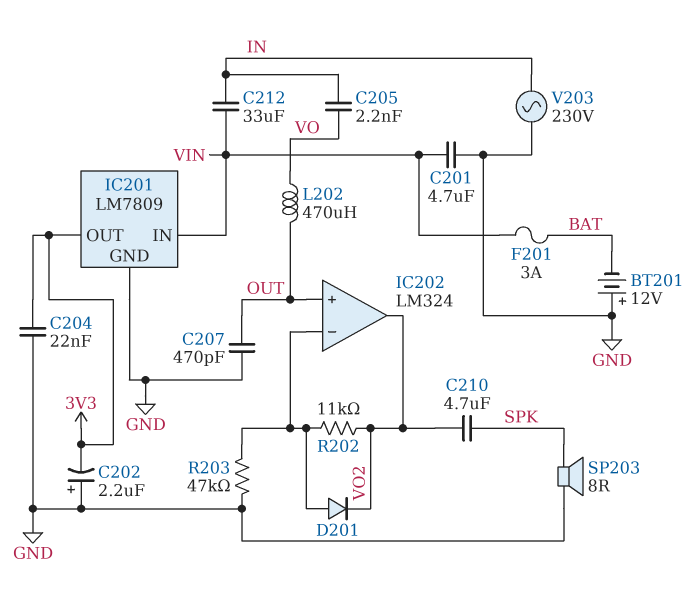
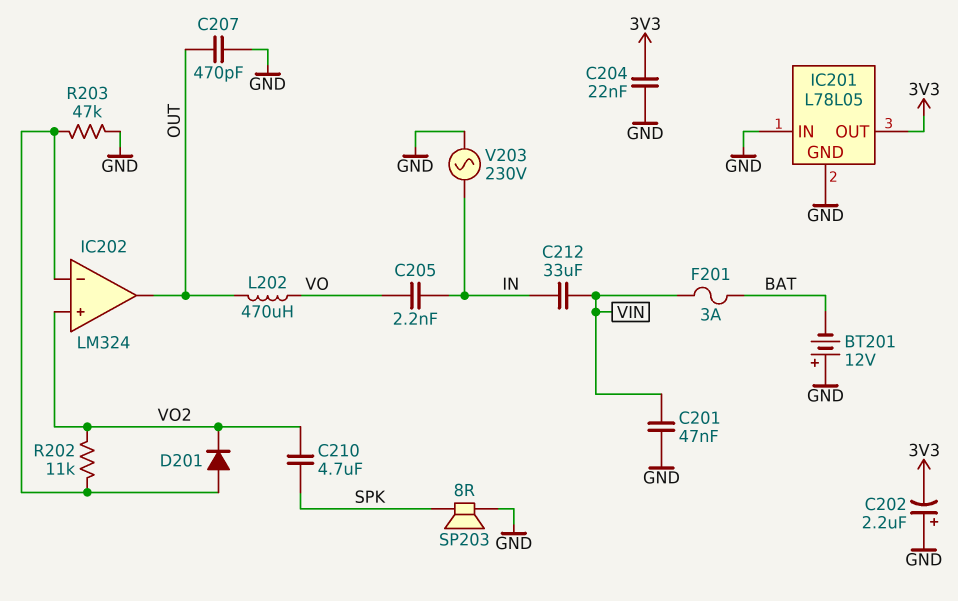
C201: 4.7uF (GND, VIN) -> 47nF (GND, VIN)
IC201: LM7809 -> L78L05
IC201 pin IN: VIN -> GND
IC202 pin in+: OUT -> VO2
IC202 pin out: VO2 -> OUT

